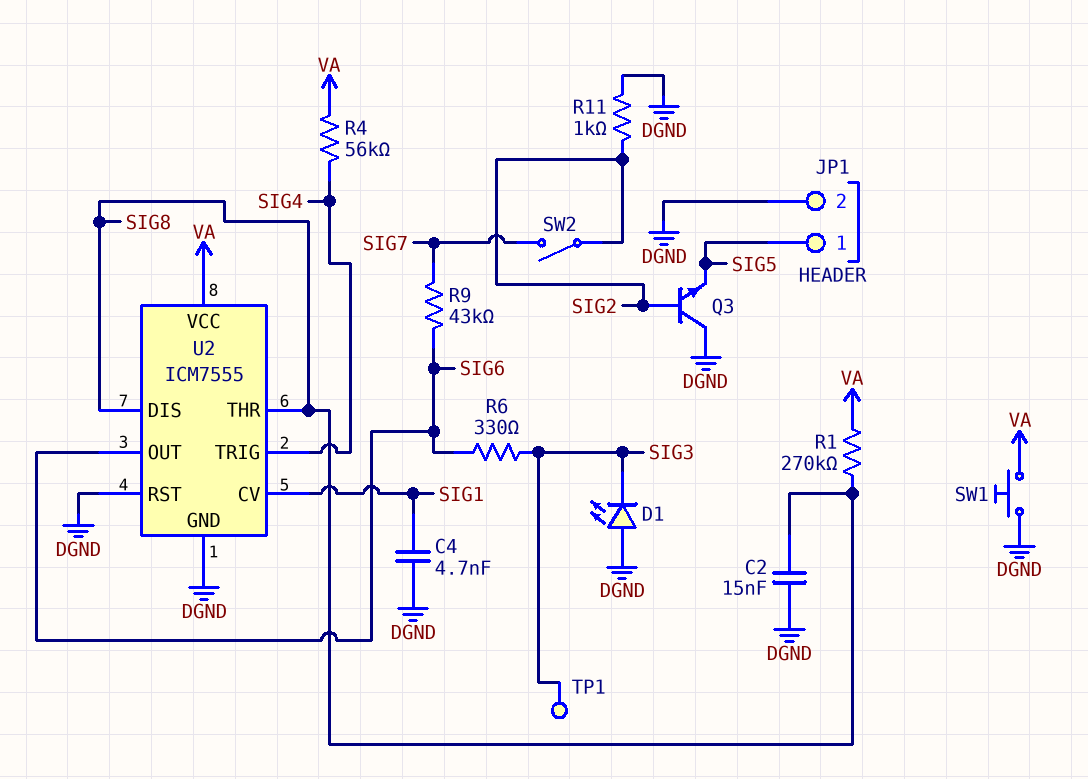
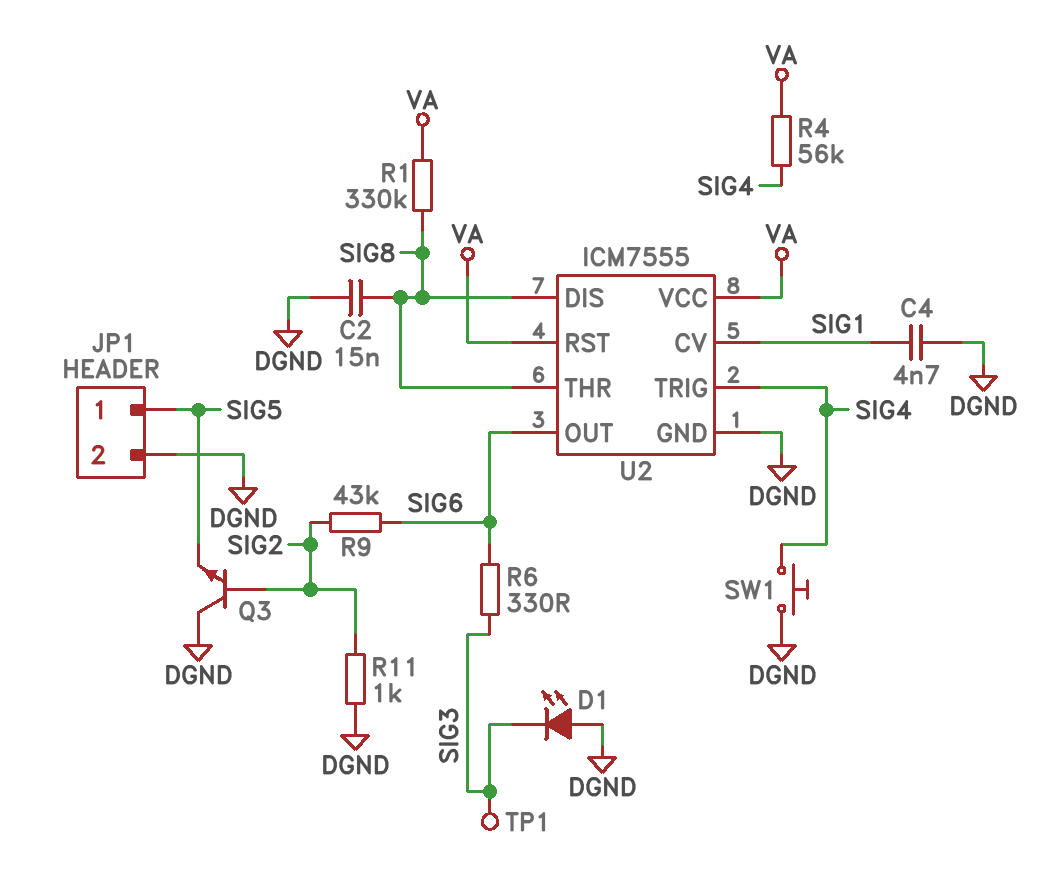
R1: 270k (SIG8, VA) -> 330k (SIG8, VA)
R9: 43k (SIG6, SIG7) -> 43k (SIG2, SIG6)
SW1: button (DGND, VA) -> button (DGND, SIG4)
SW2: switch (SIG2, SIG7) -> none
U2 pin RST: DGND -> VA

